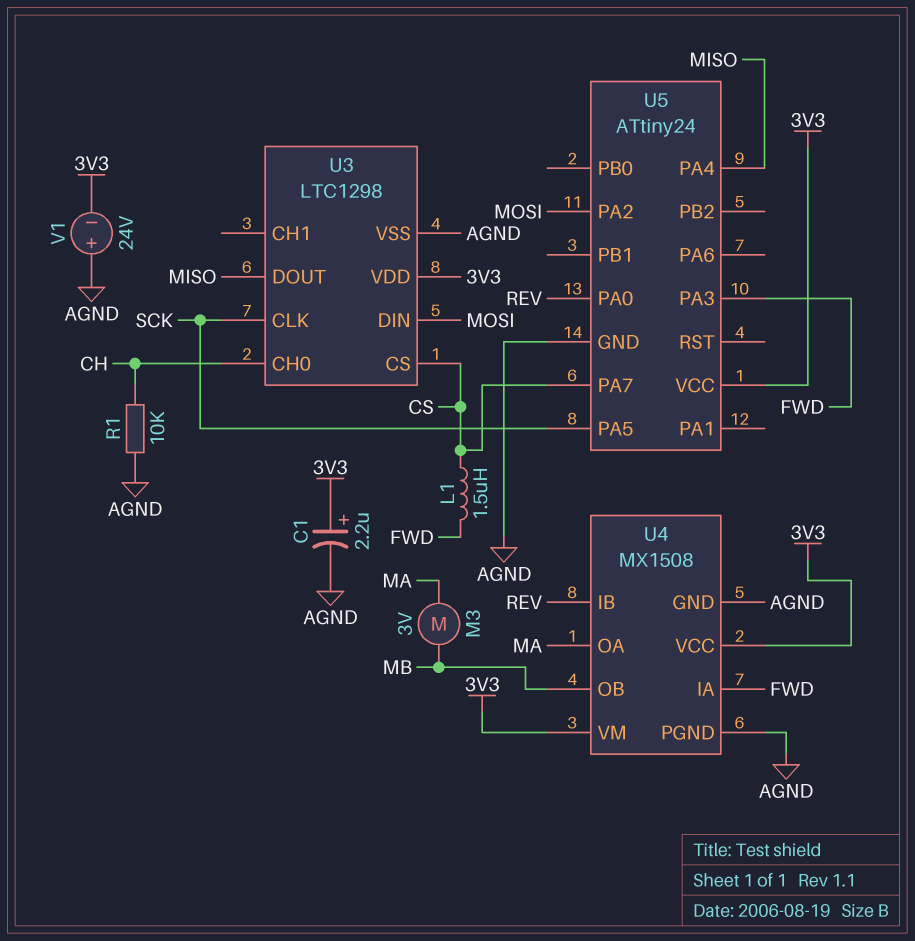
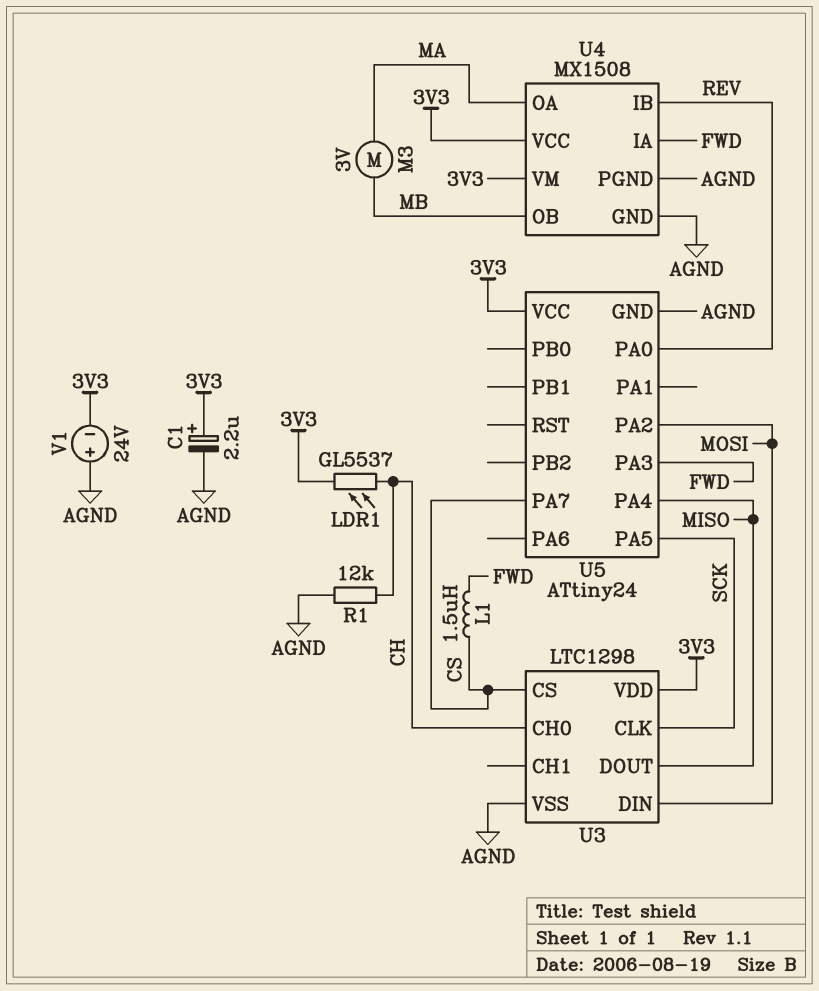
LDR1: none -> GL5537 (3V3, CH)
R1: 10k (AGND, CH) -> 12k (AGND, CH)

